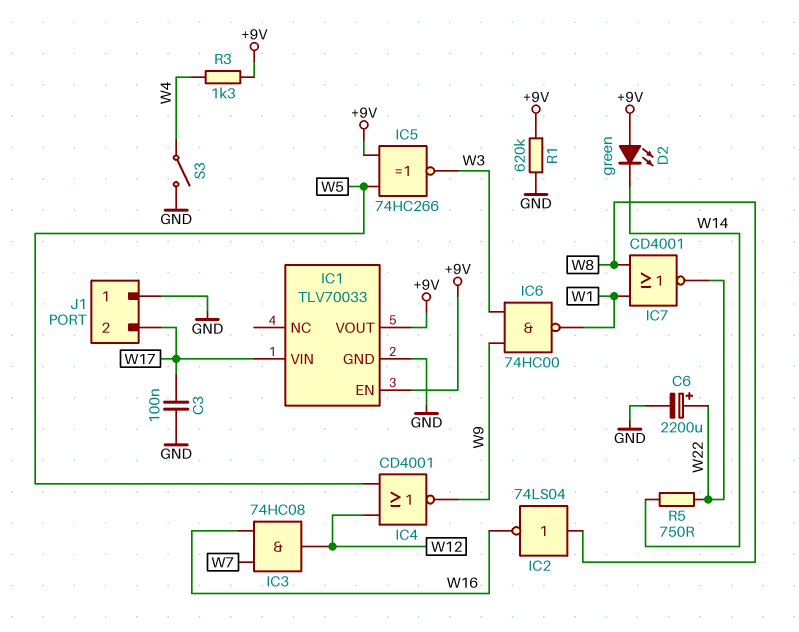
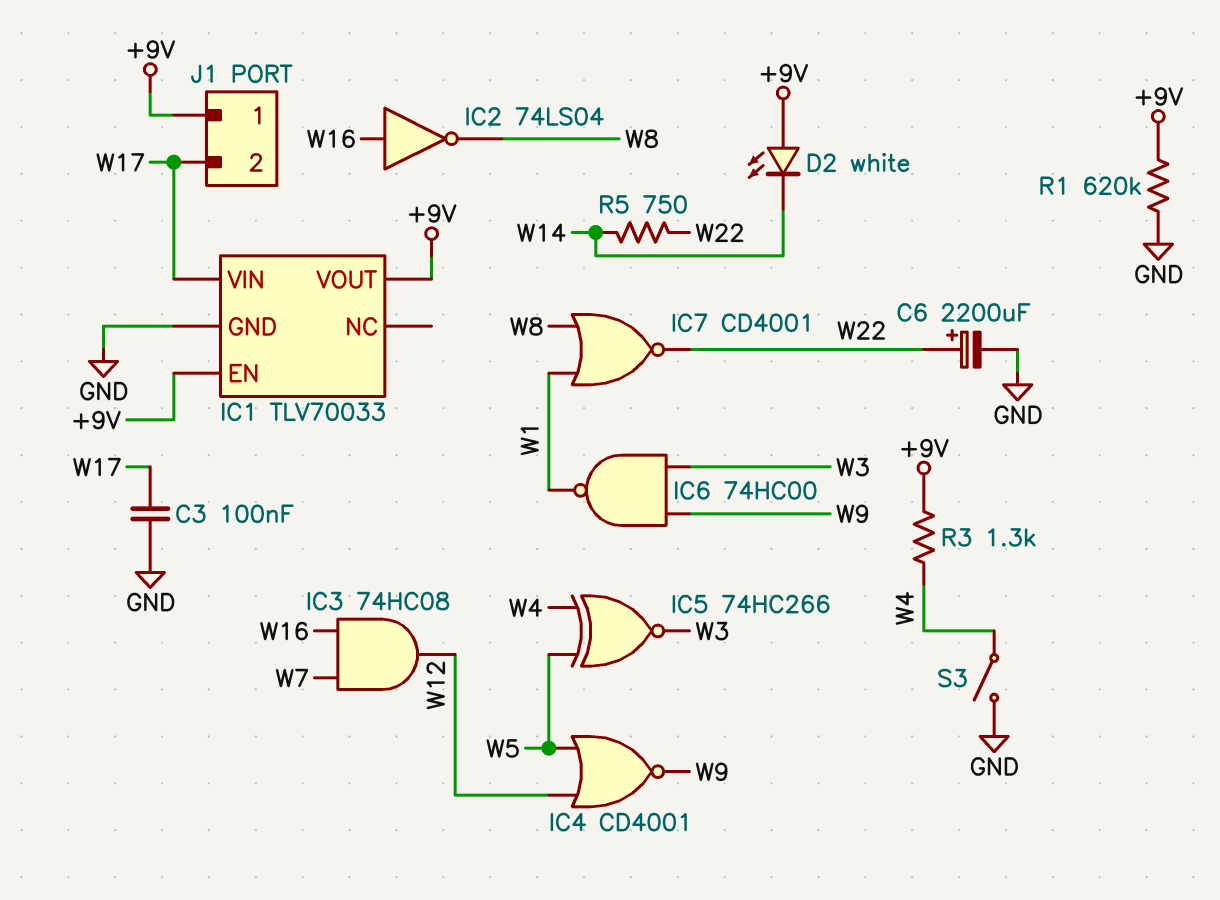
D2: LED green (A +9V, K W14) -> LED white (A +9V, K W14)
IC2: NOT 74LS04 (in W8, out W16) -> NOT 74LS04 (in W16, out W8)
IC5: XNOR 74HC266 (in +9V, in W5, out W3) -> XNOR 74HC266 (in W4, in W5, out W3)
J1 pin 1: GND -> +9V

